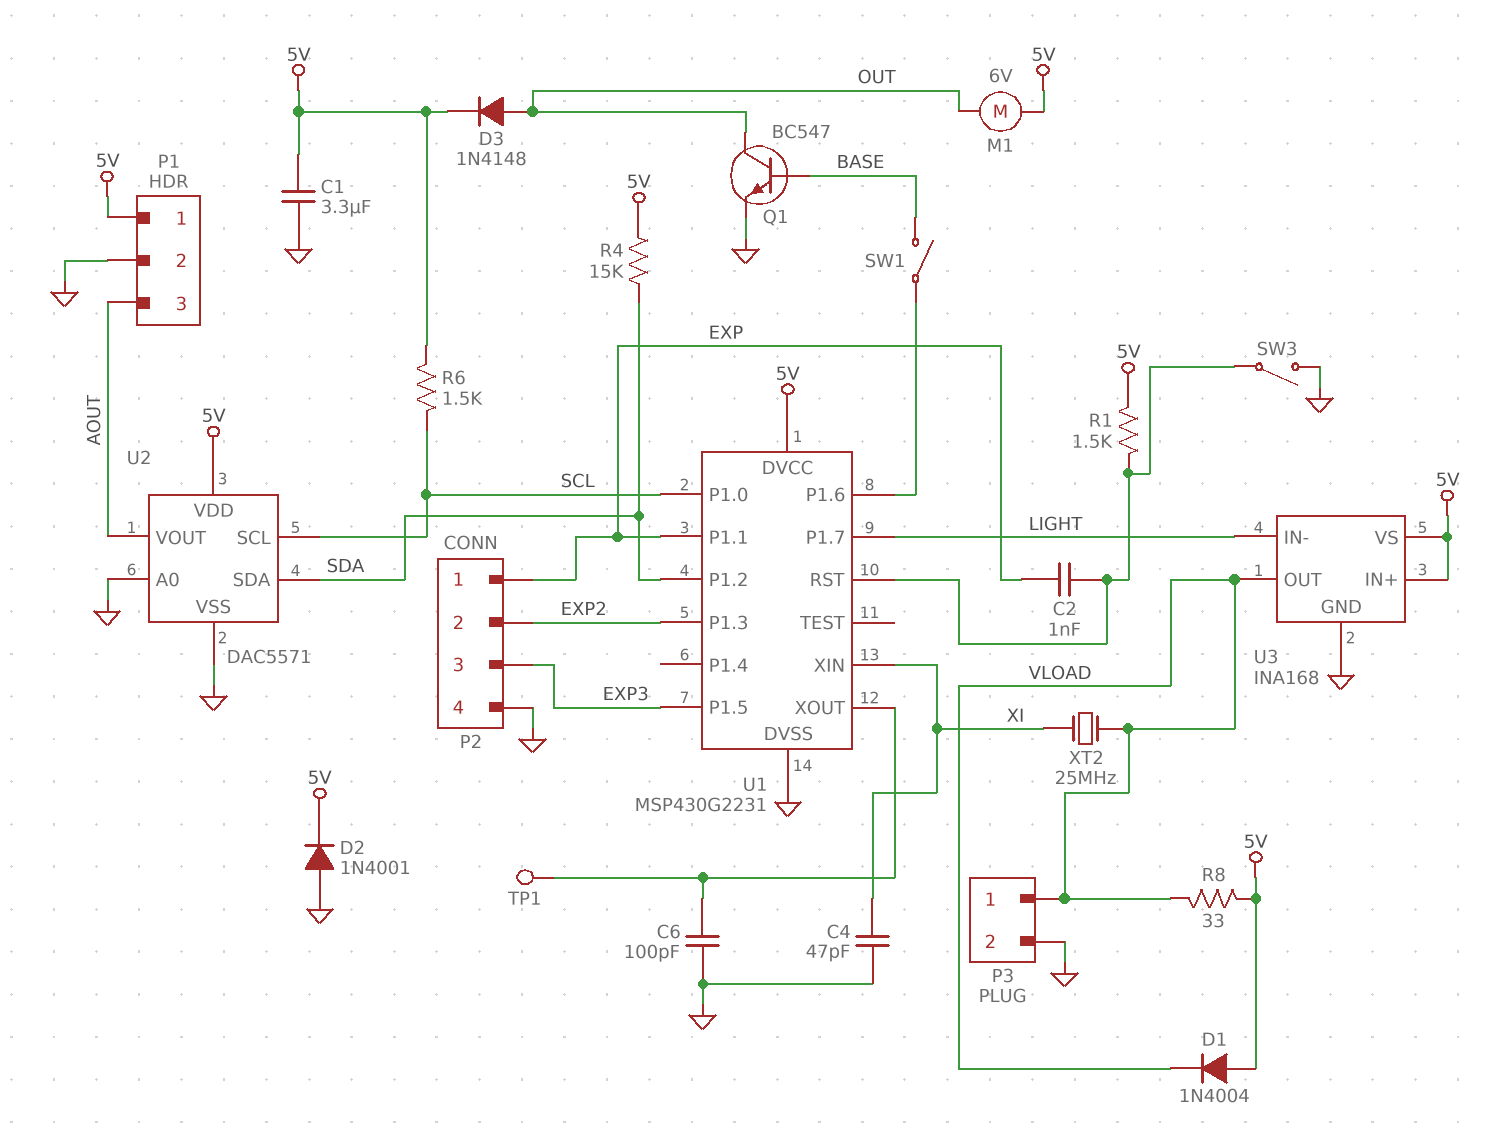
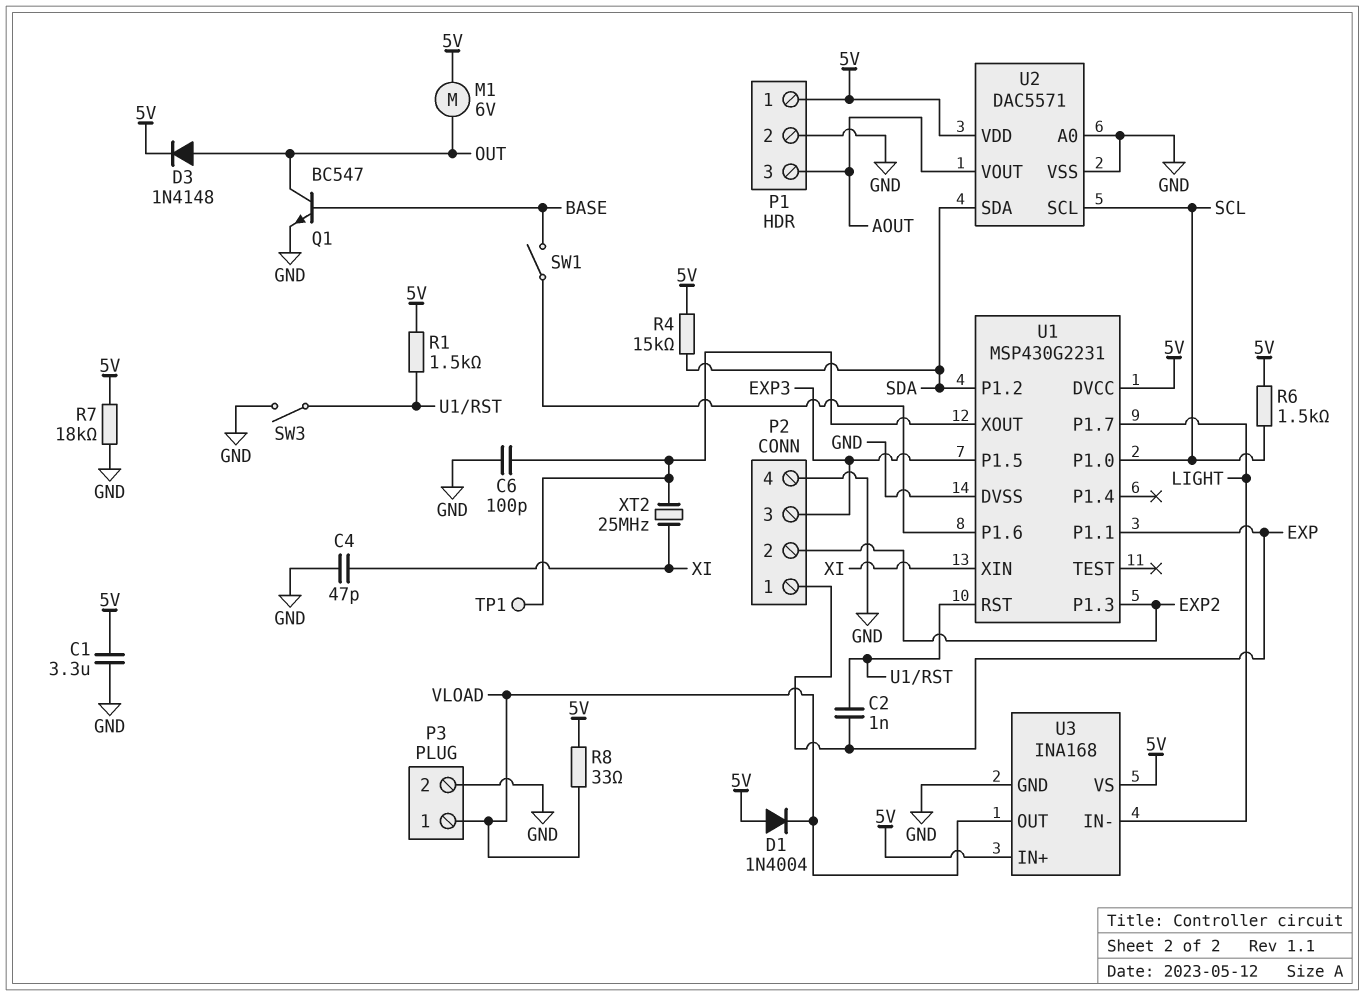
D2: diode 1N4001 (A GND, K 5V) -> none
R7: none -> 18k (5V, GND)
XT2: 25MHz (VLOAD, XI) -> 25MHz (U1/XOUT, XI)

